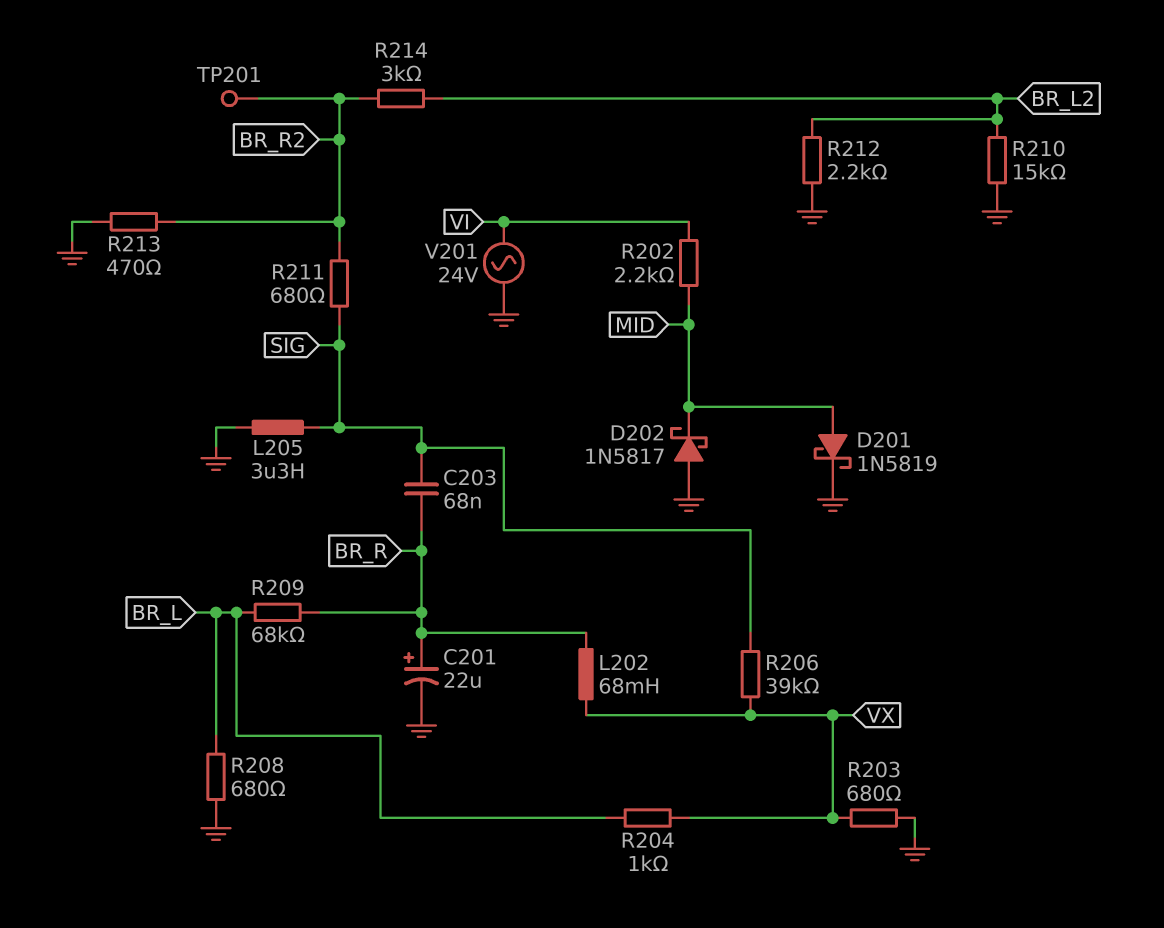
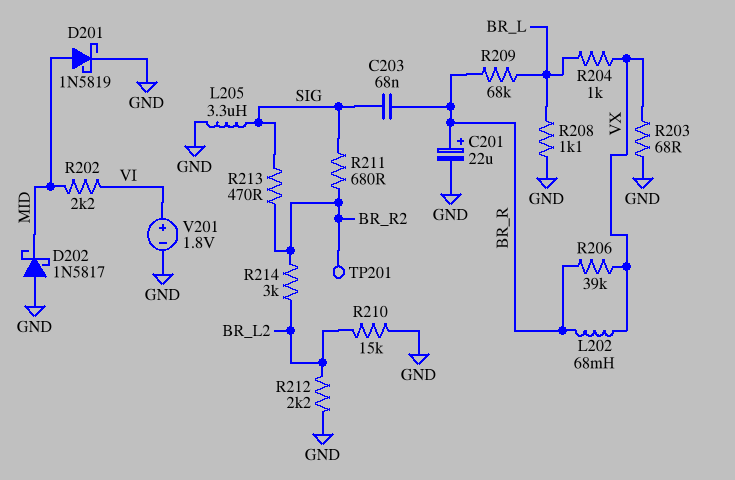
R203: 680 (GND, VX) -> 68 (GND, VX)
R206: 39k (SIG, VX) -> 39k (BR_R, VX)
R208: 680 (BR_L, GND) -> 1.1k (BR_L, GND)
R213: 470 (BR_R2, GND) -> 470 (BR_R2, SIG)
V201: AC 24V (GND, VI) -> 1.8V (plus VI, minus GND)

